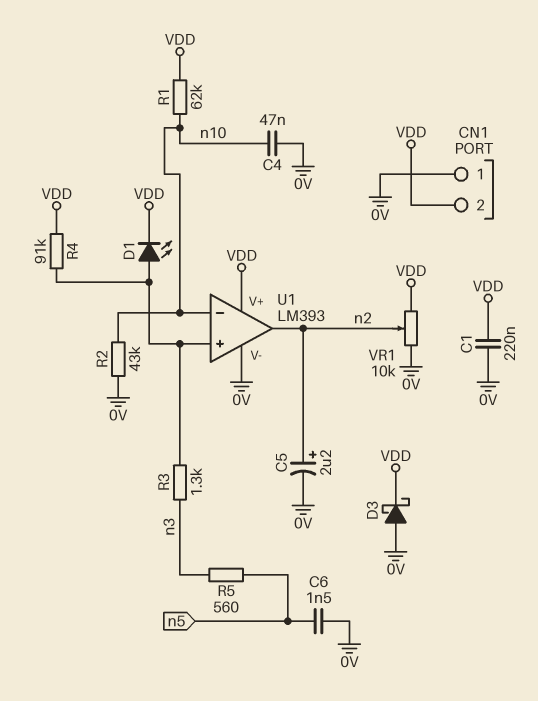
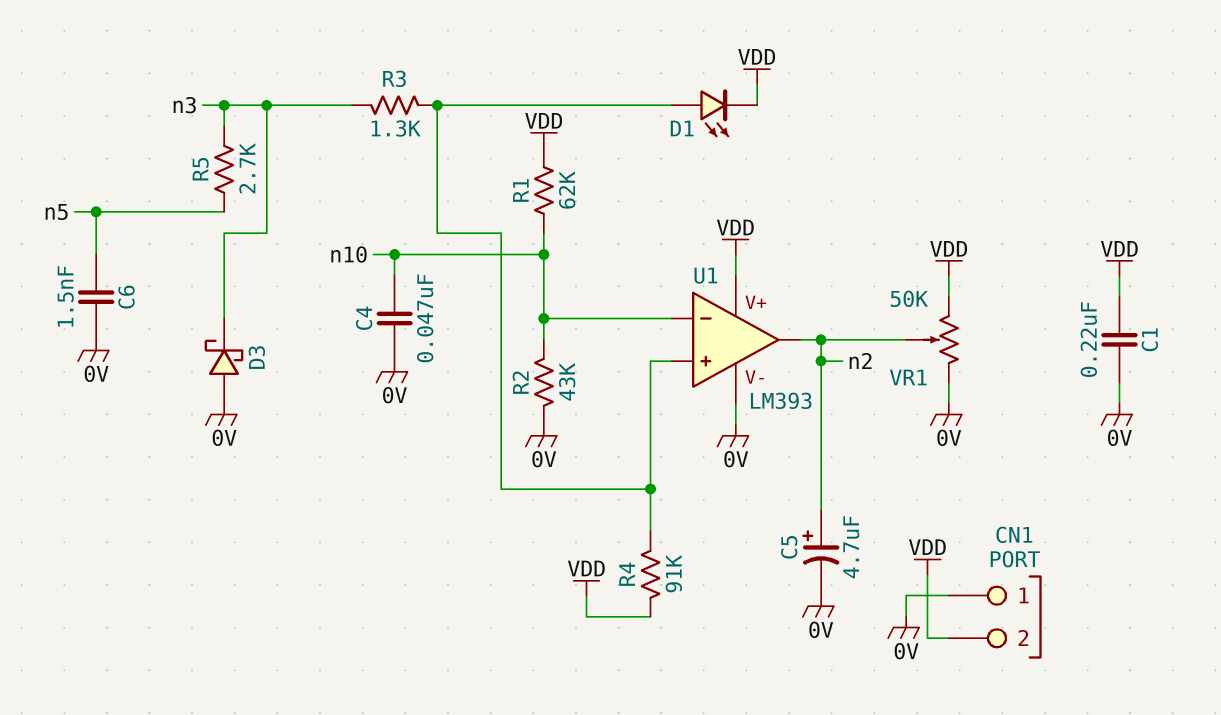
C5: 2.2uF (plus n2, minus 0V) -> 4.7uF (plus n2, minus 0V)
D3: schottky (A 0V, K VDD) -> schottky (A 0V, K n3)
R5: 560 (n3, n5) -> 2.7k (n3, n5)
VR1: 10k (0V, VDD, wiper n2) -> 50k (0V, VDD, wiper n2)

